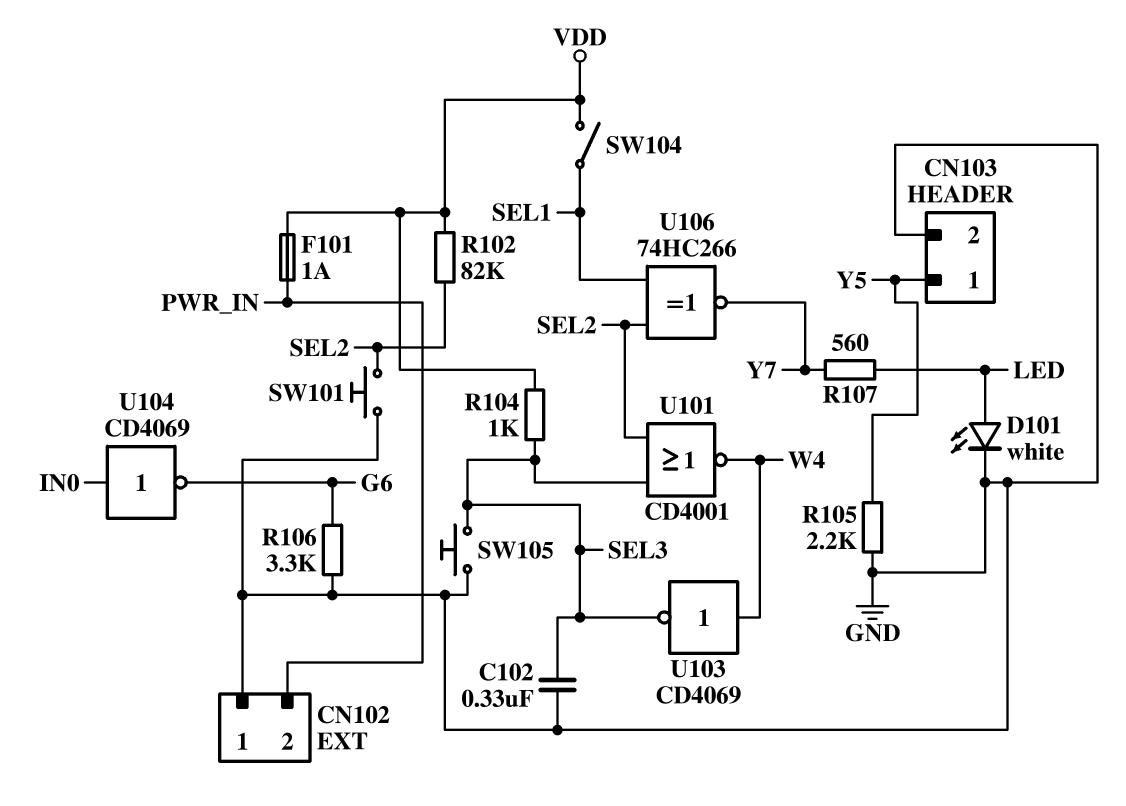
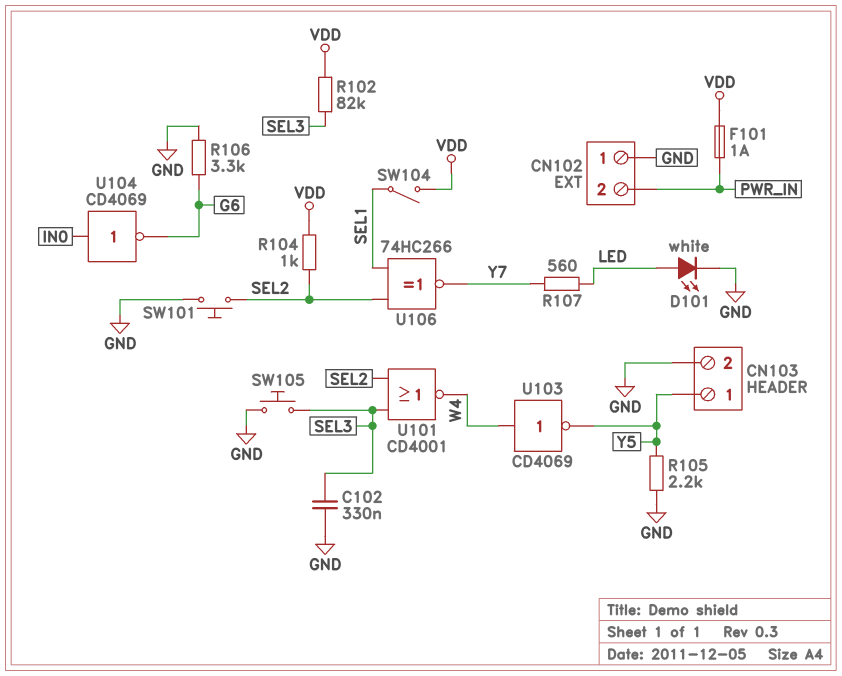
R102: 82k (SEL2, VDD) -> 82k (SEL3, VDD)
R104: 1k (SEL3, VDD) -> 1k (SEL2, VDD)
U103: NOT CD4069 (in W4, out SEL3) -> NOT CD4069 (in W4, out Y5)

